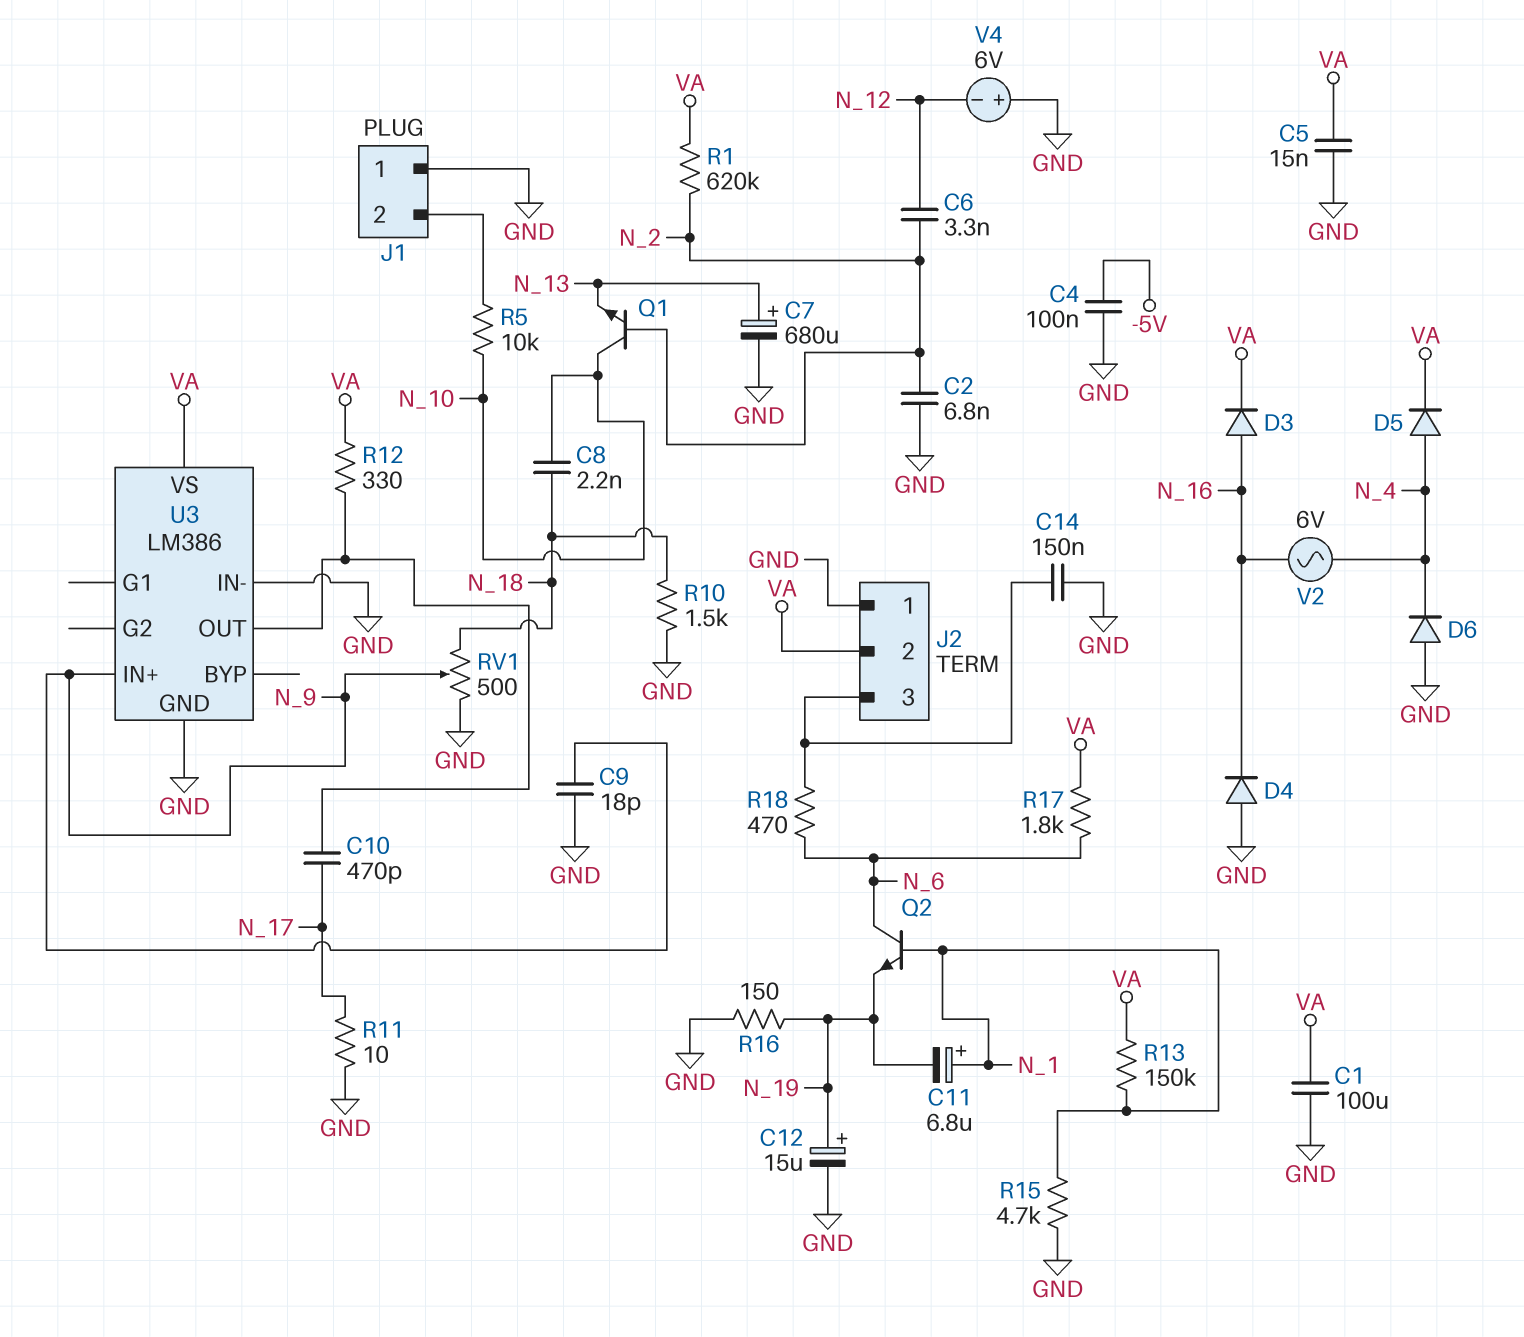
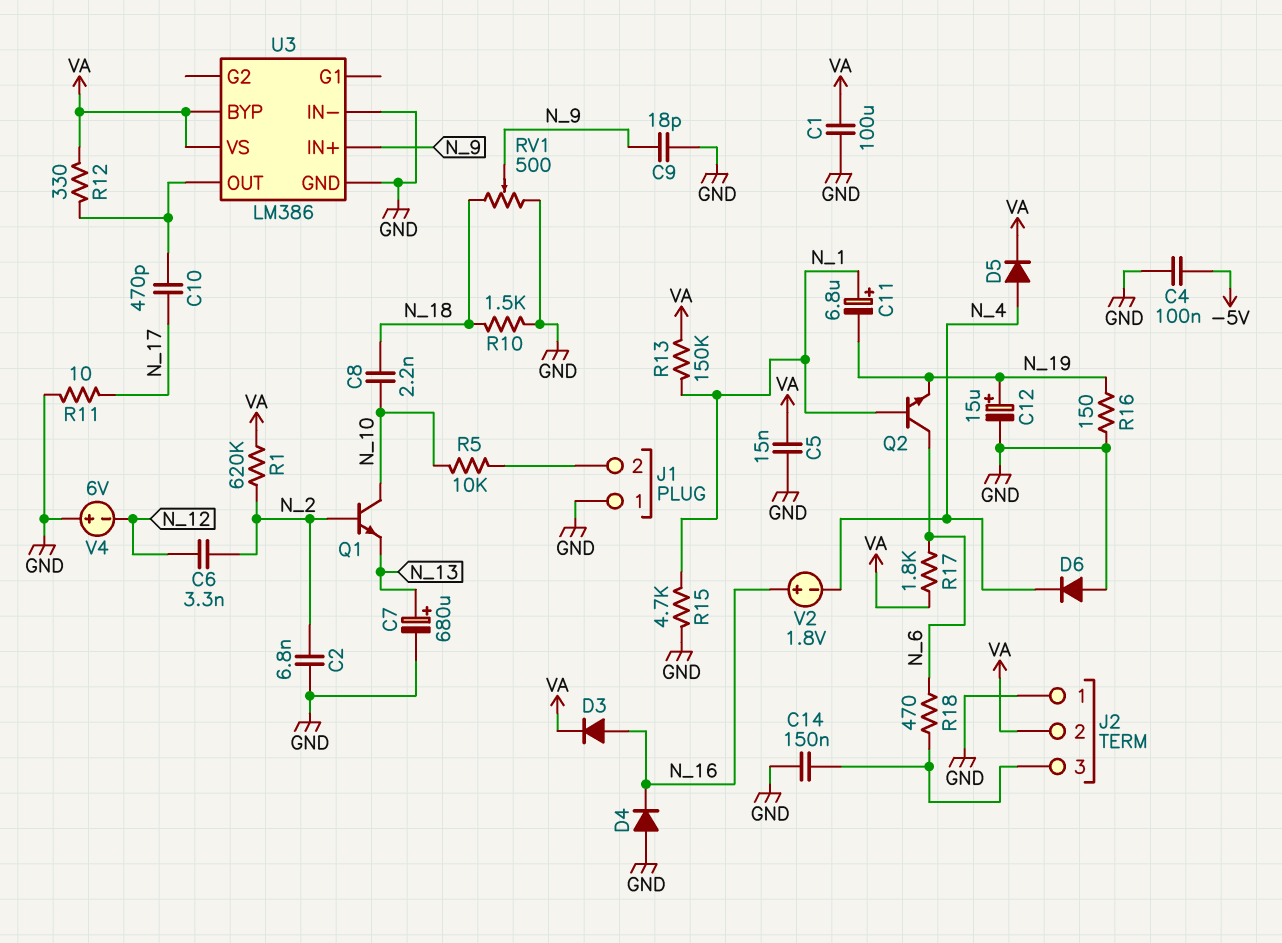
U3 pin BYP: none -> VA
V2: AC 6V (N_4, N_16) -> 1.8V (plus N_16, minus N_4)

